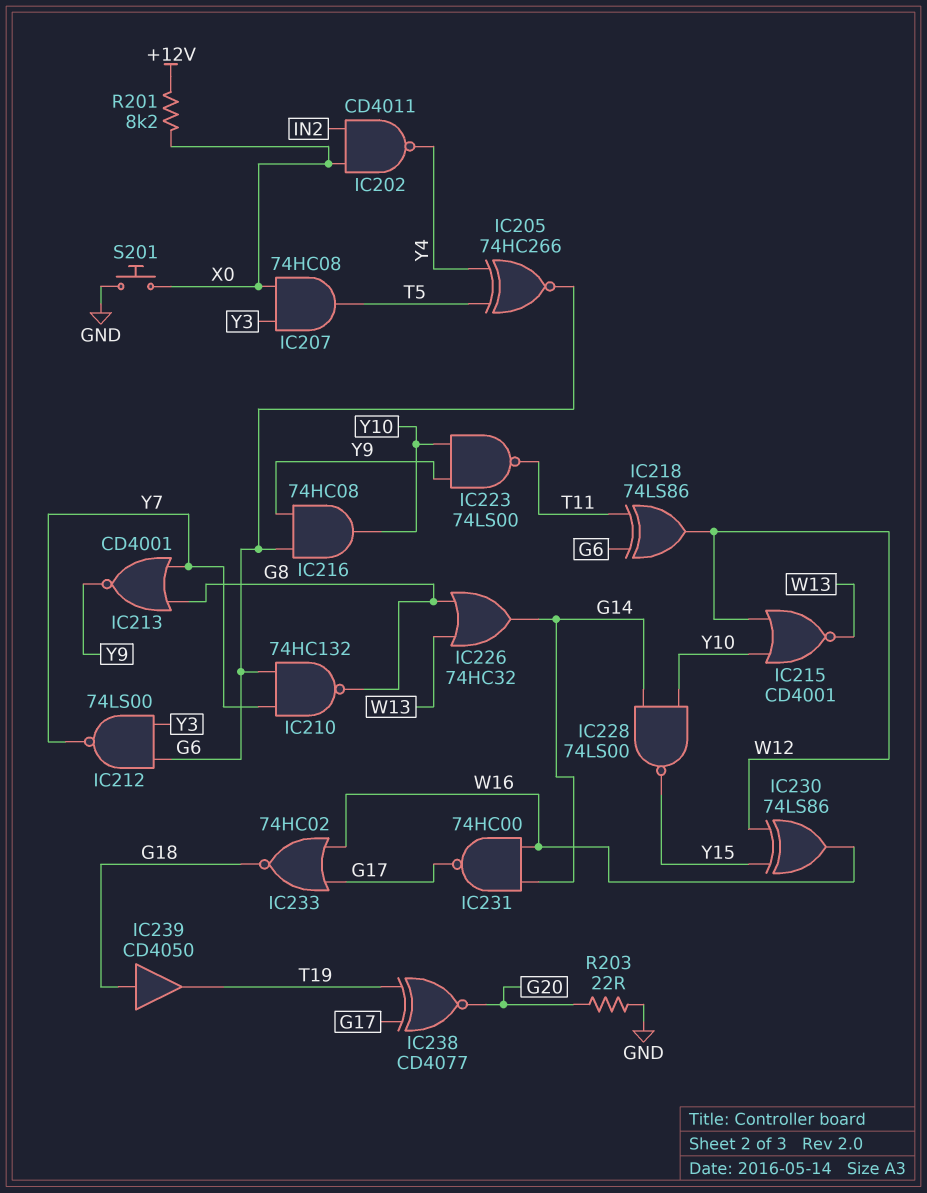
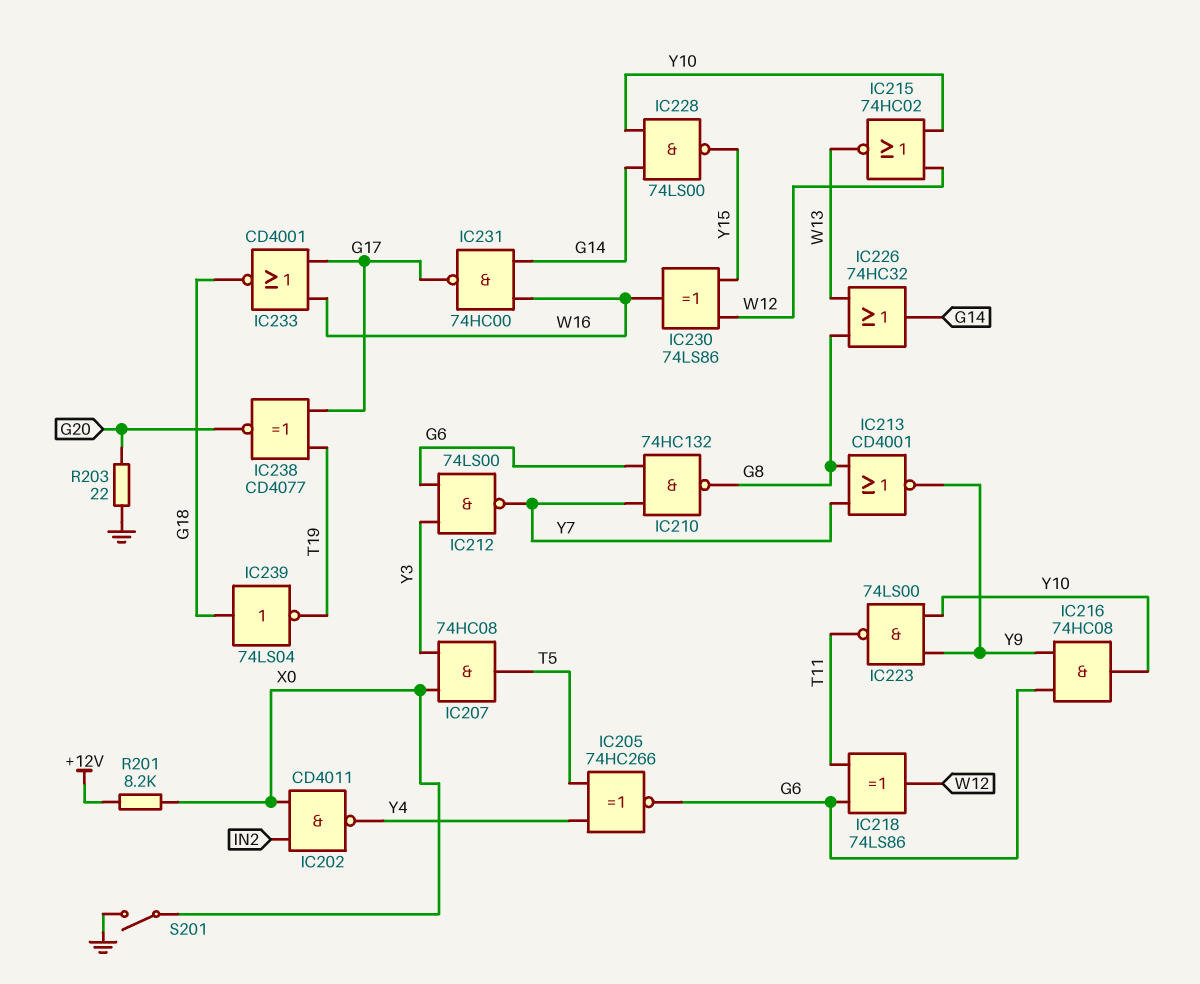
IC215: NOR CD4001 (in W12, in Y10, out W13) -> NOR 74HC02 (in W12, in Y10, out W13)
IC233: NOR 74HC02 (in G17, in W16, out G18) -> NOR CD4001 (in G17, in W16, out G18)
IC239: buffer CD4050 (in G18, out T19) -> NOT 74LS04 (in G18, out T19)
S201: button (GND, X0) -> switch (GND, X0)

